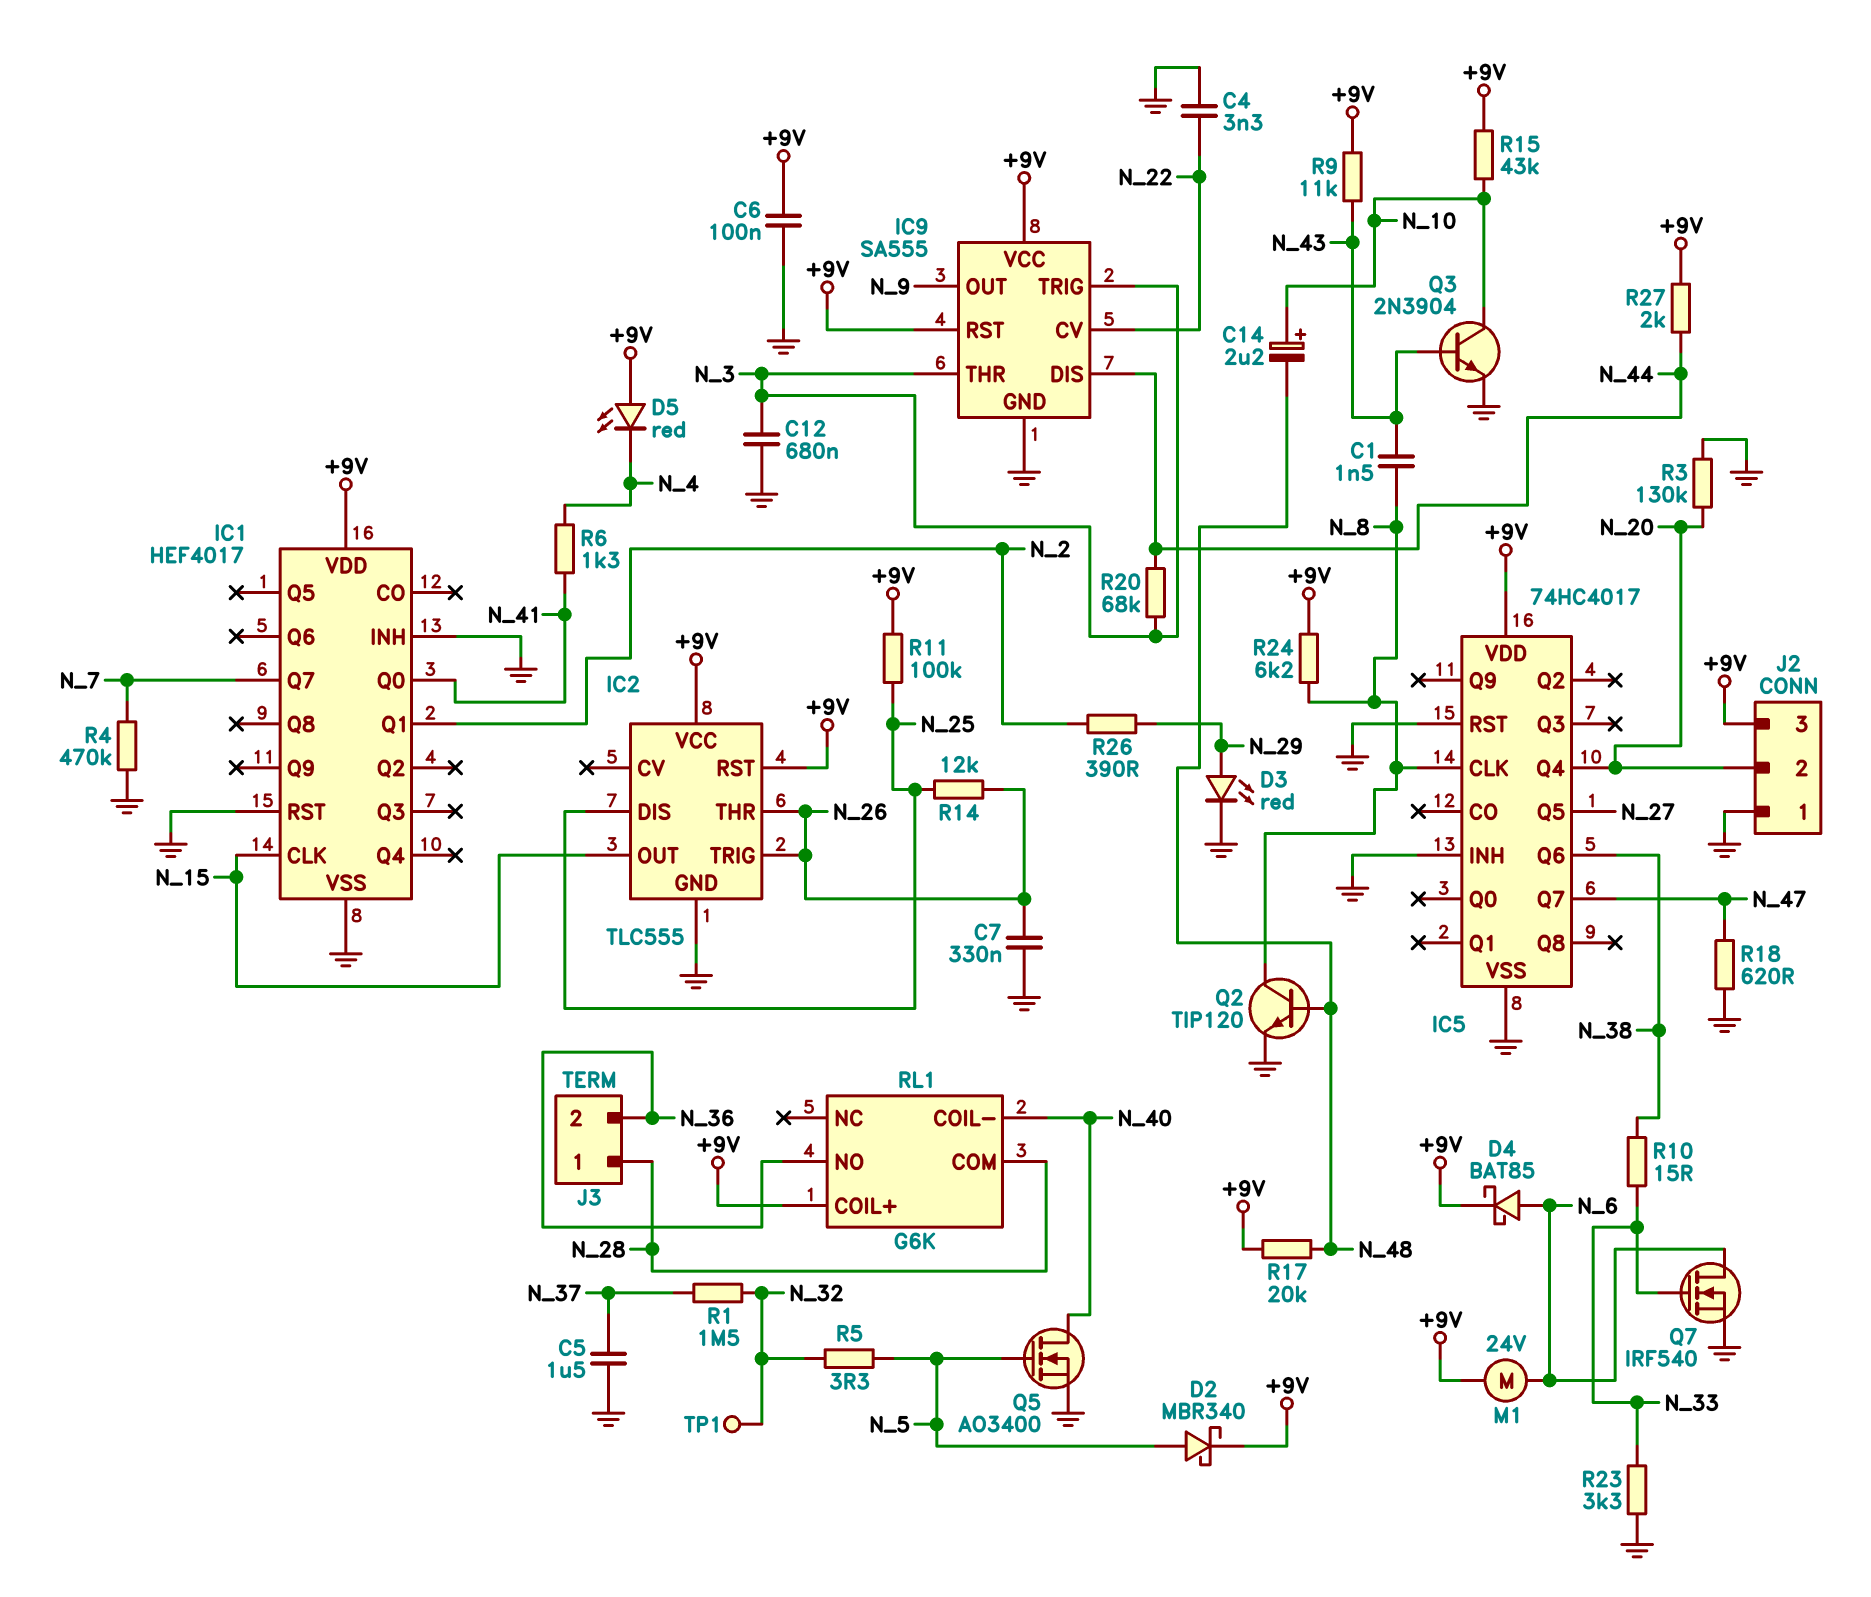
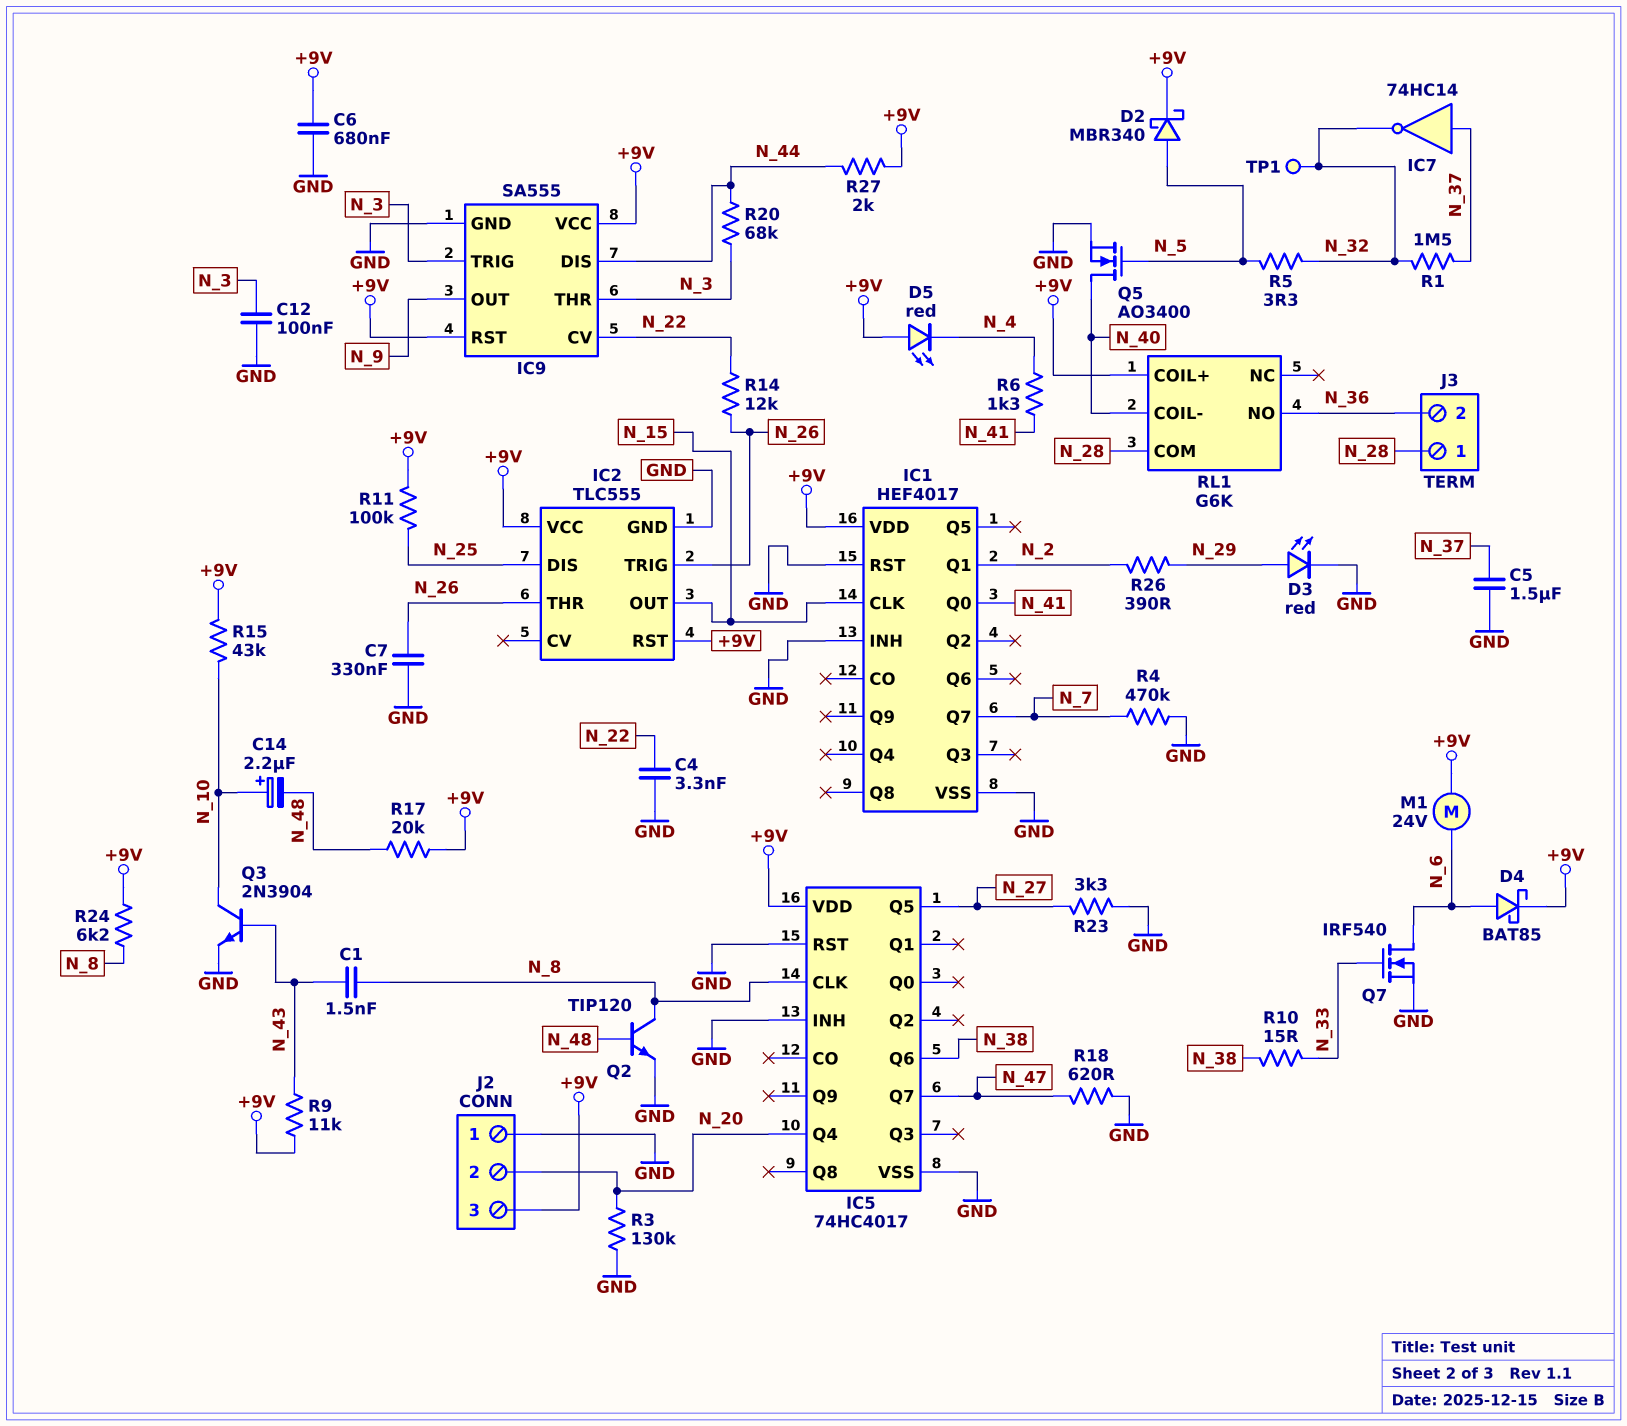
C6: 100nF (+9V, GND) -> 680nF (+9V, GND)
C12: 680nF (GND, N_3) -> 100nF (GND, N_3)
IC7: none -> NOT 74HC14 (in N_37, out N_32)
R14: 12k (N_25, N_26) -> 12k (N_22, N_26)
R23: 3.3k (GND, N_33) -> 3.3k (GND, N_27)

